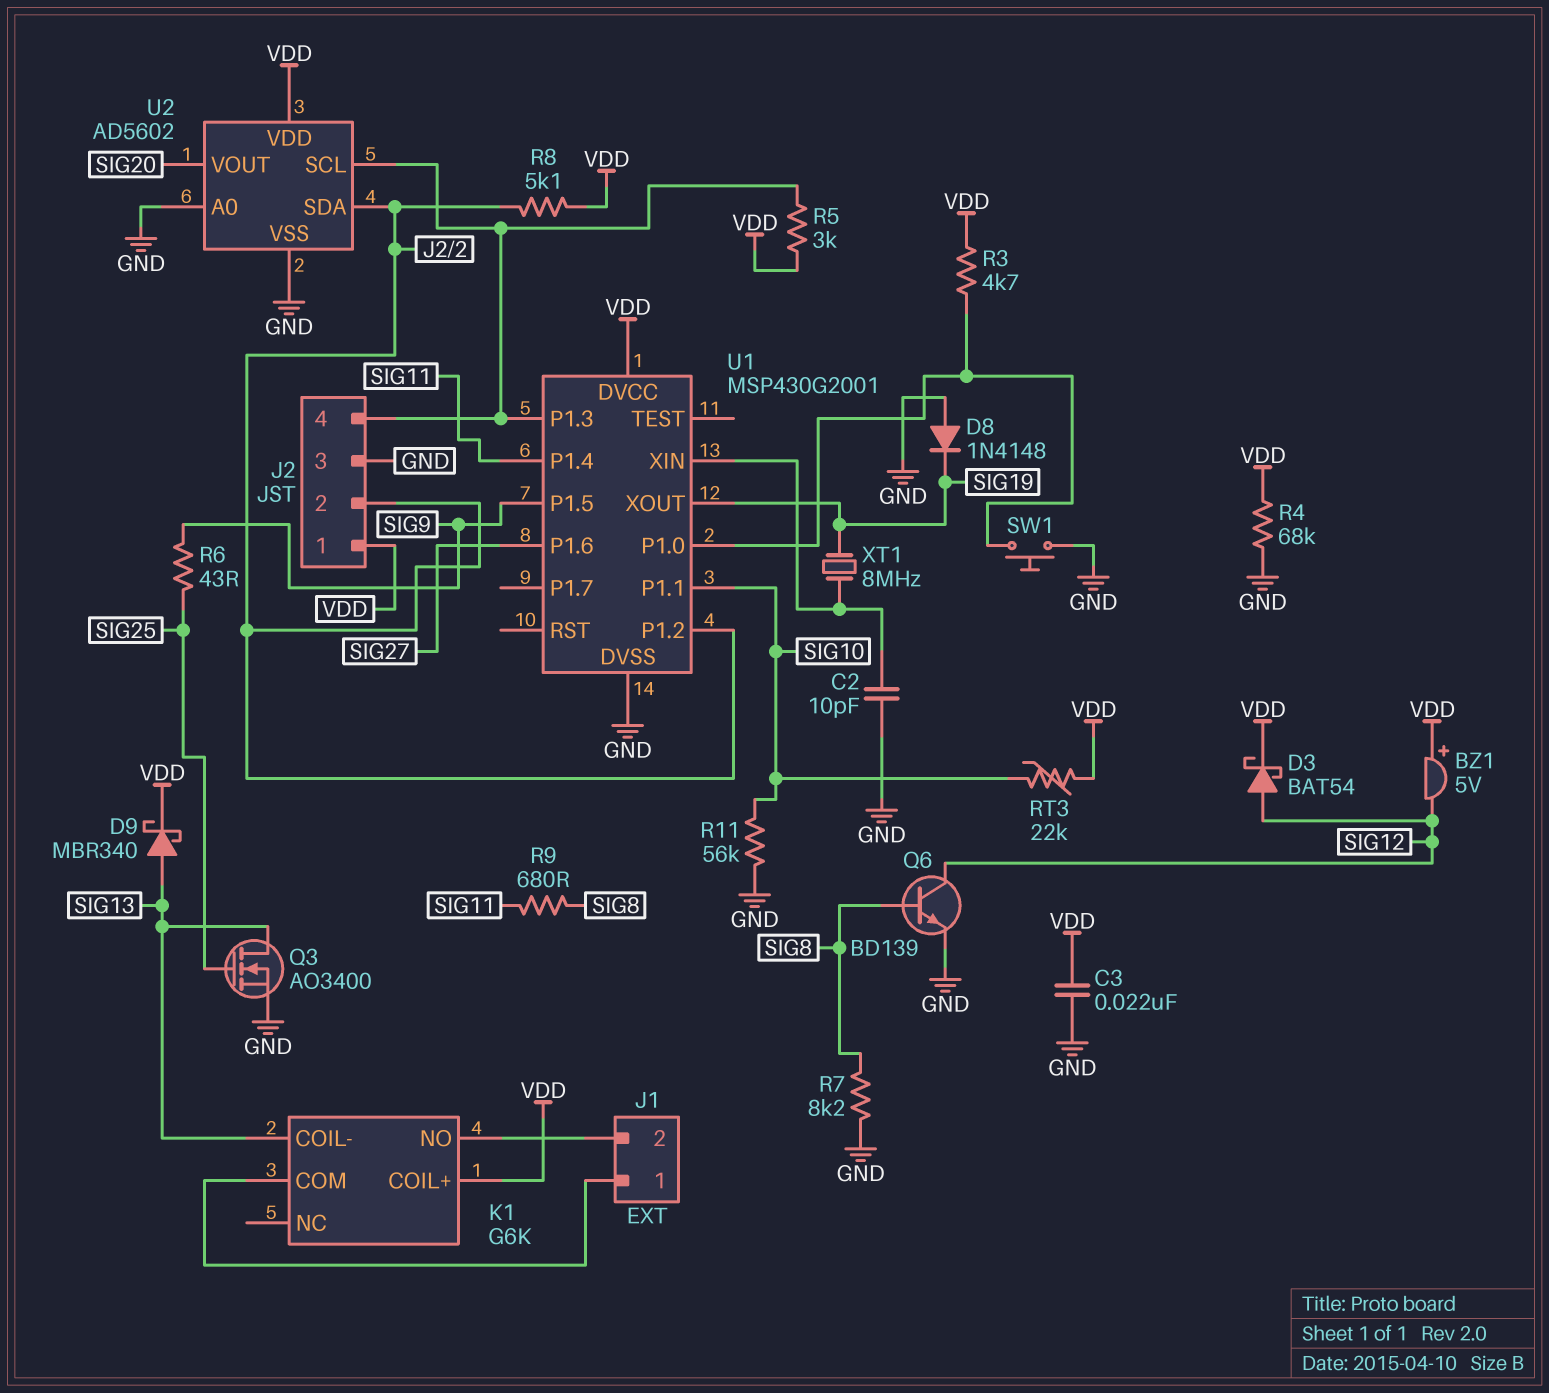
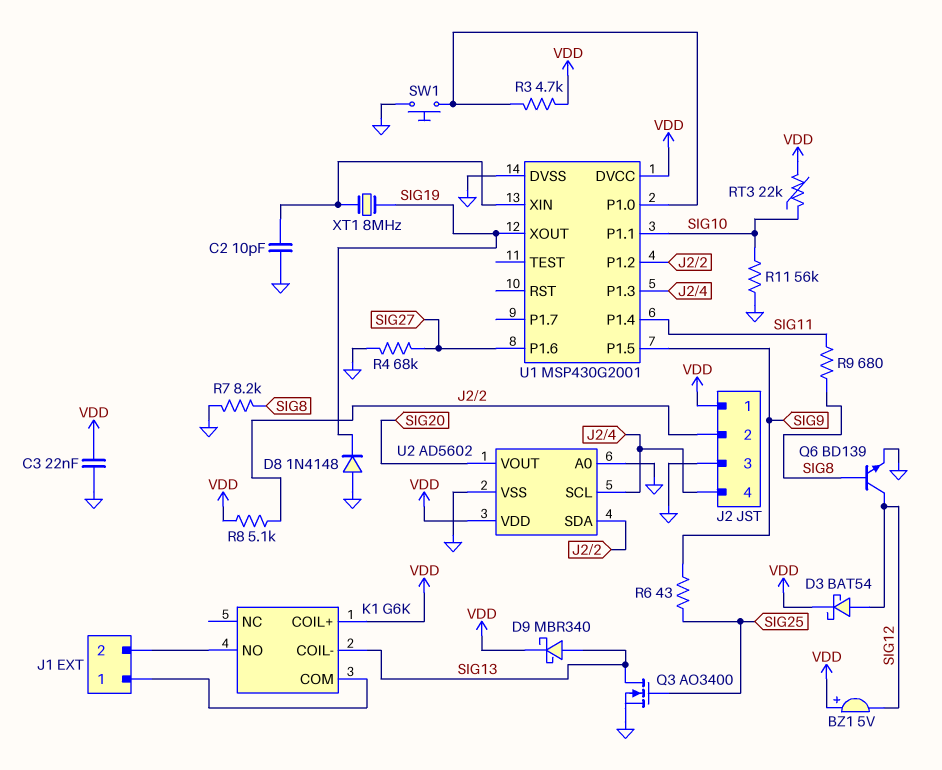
R4: 68k (GND, VDD) -> 68k (GND, SIG27)
R5: 3k (J2/4, VDD) -> none

